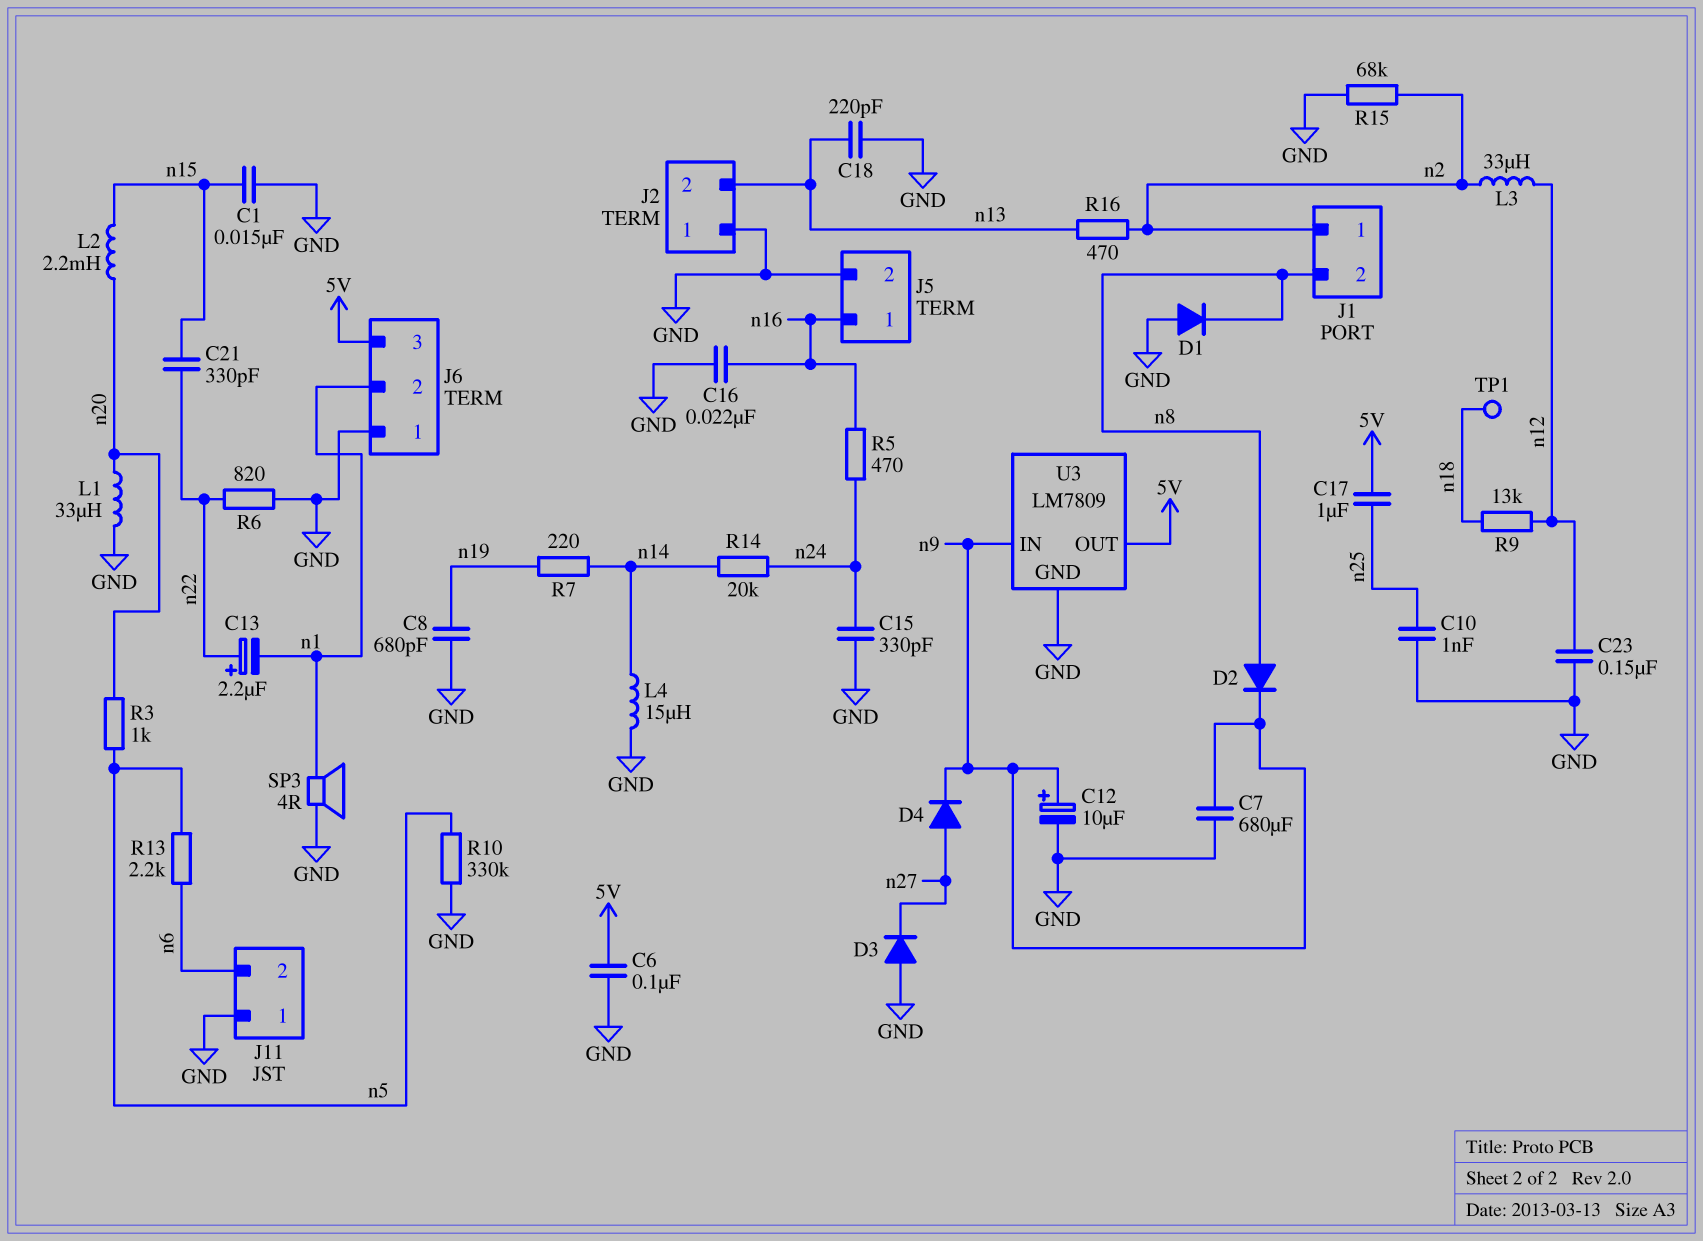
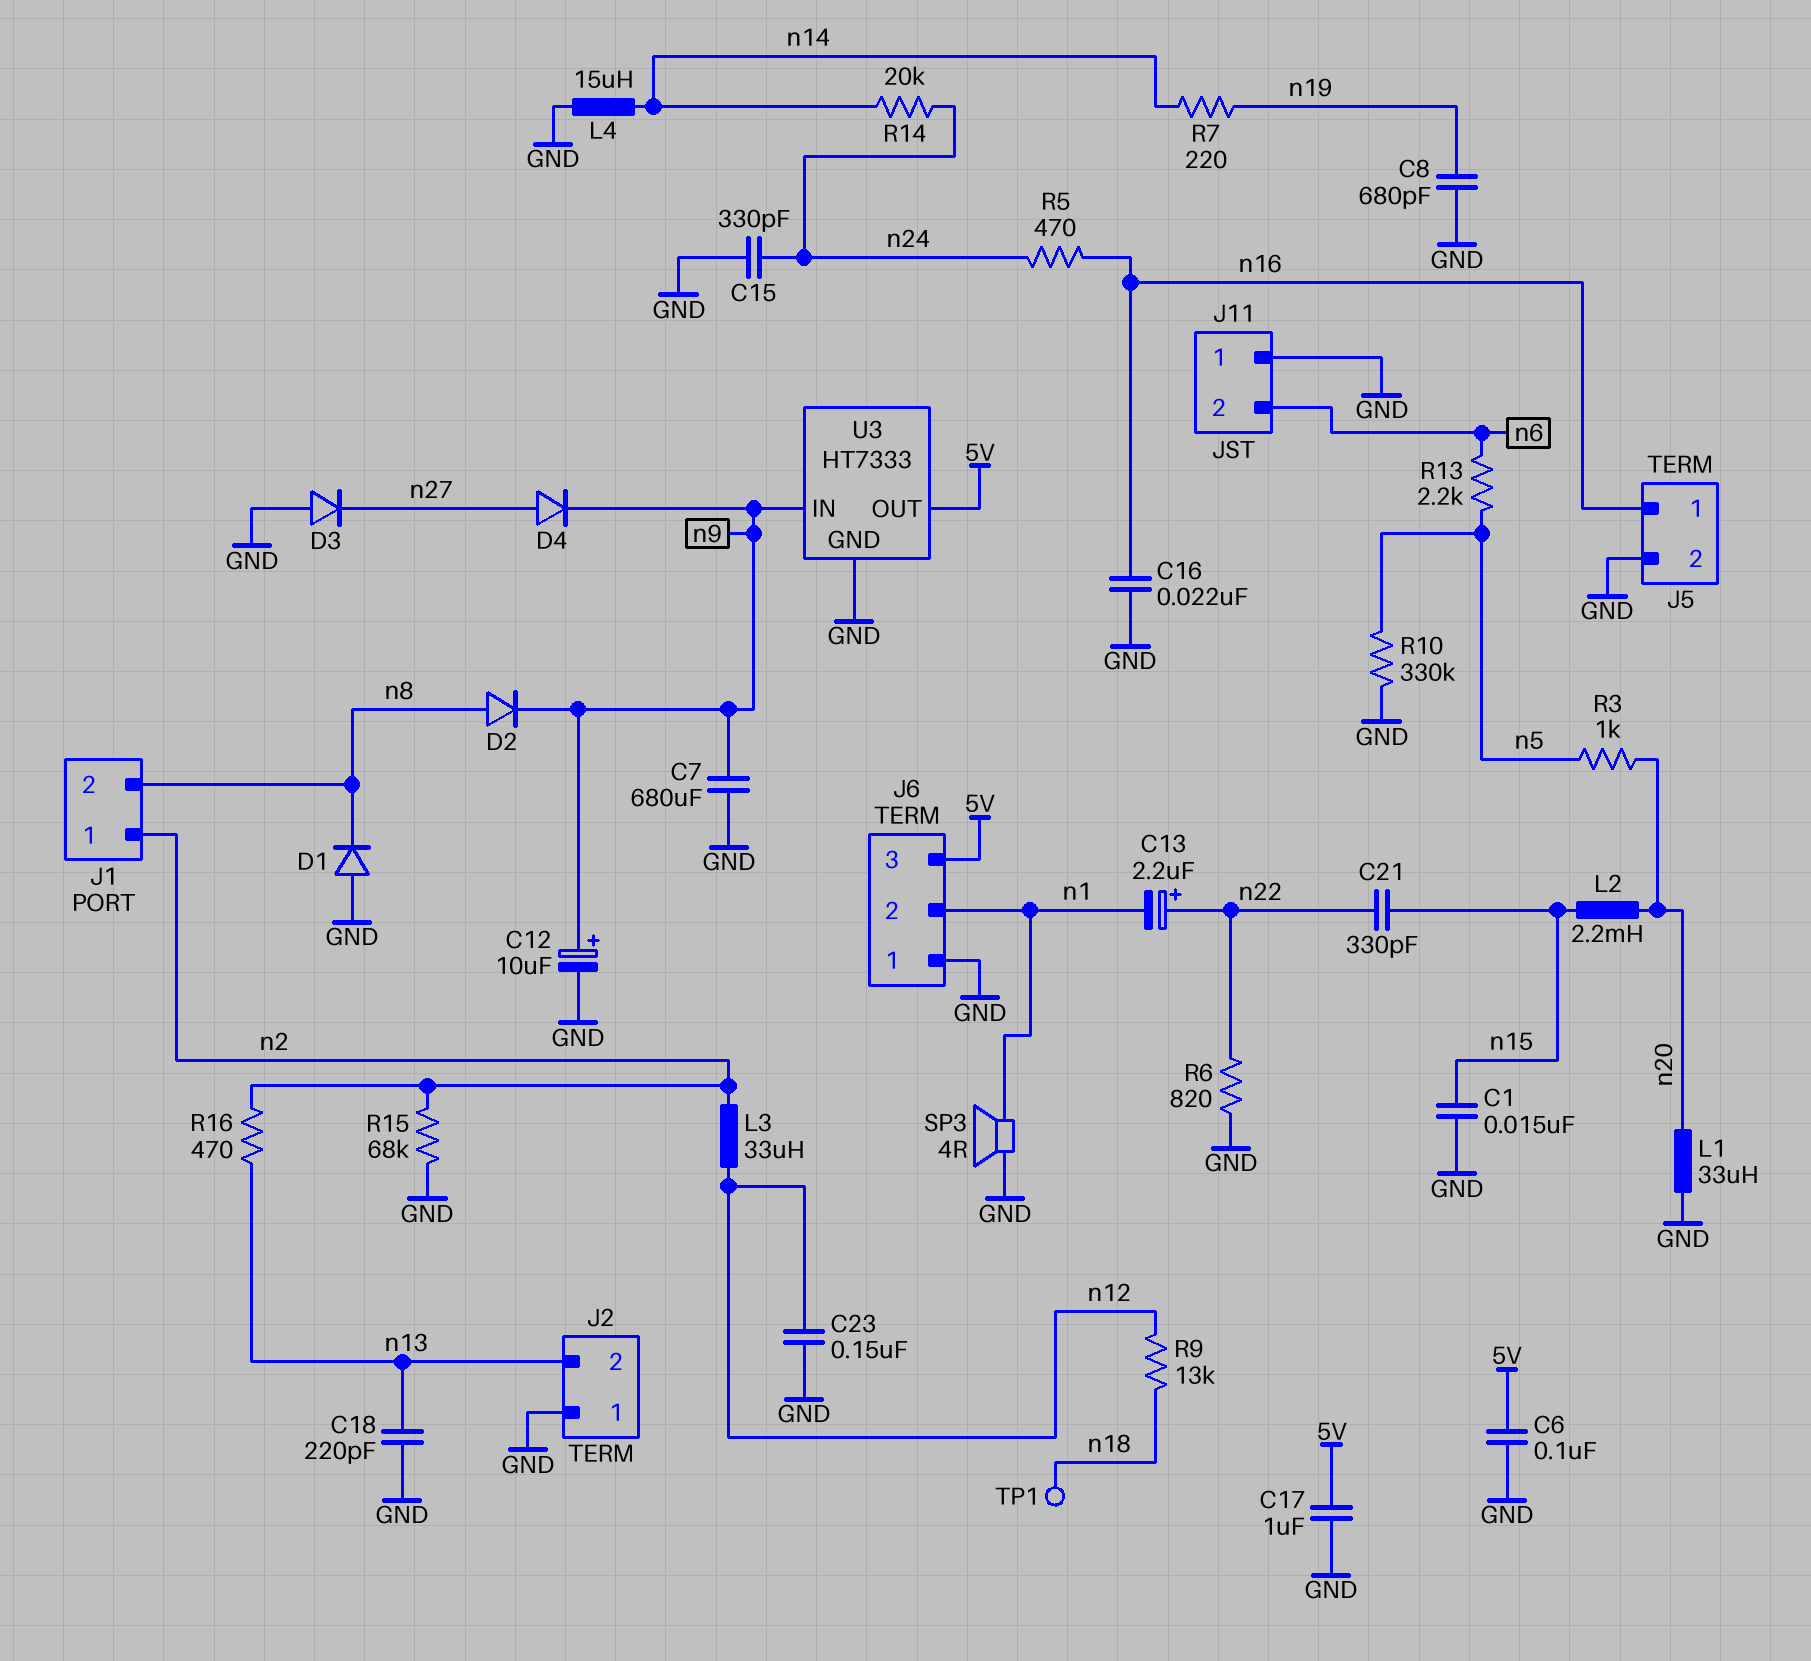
C10: 1nF (GND, n25) -> none
C17: 1uF (5V, n25) -> 1uF (5V, GND)
U3: LM7809 -> HT7333

